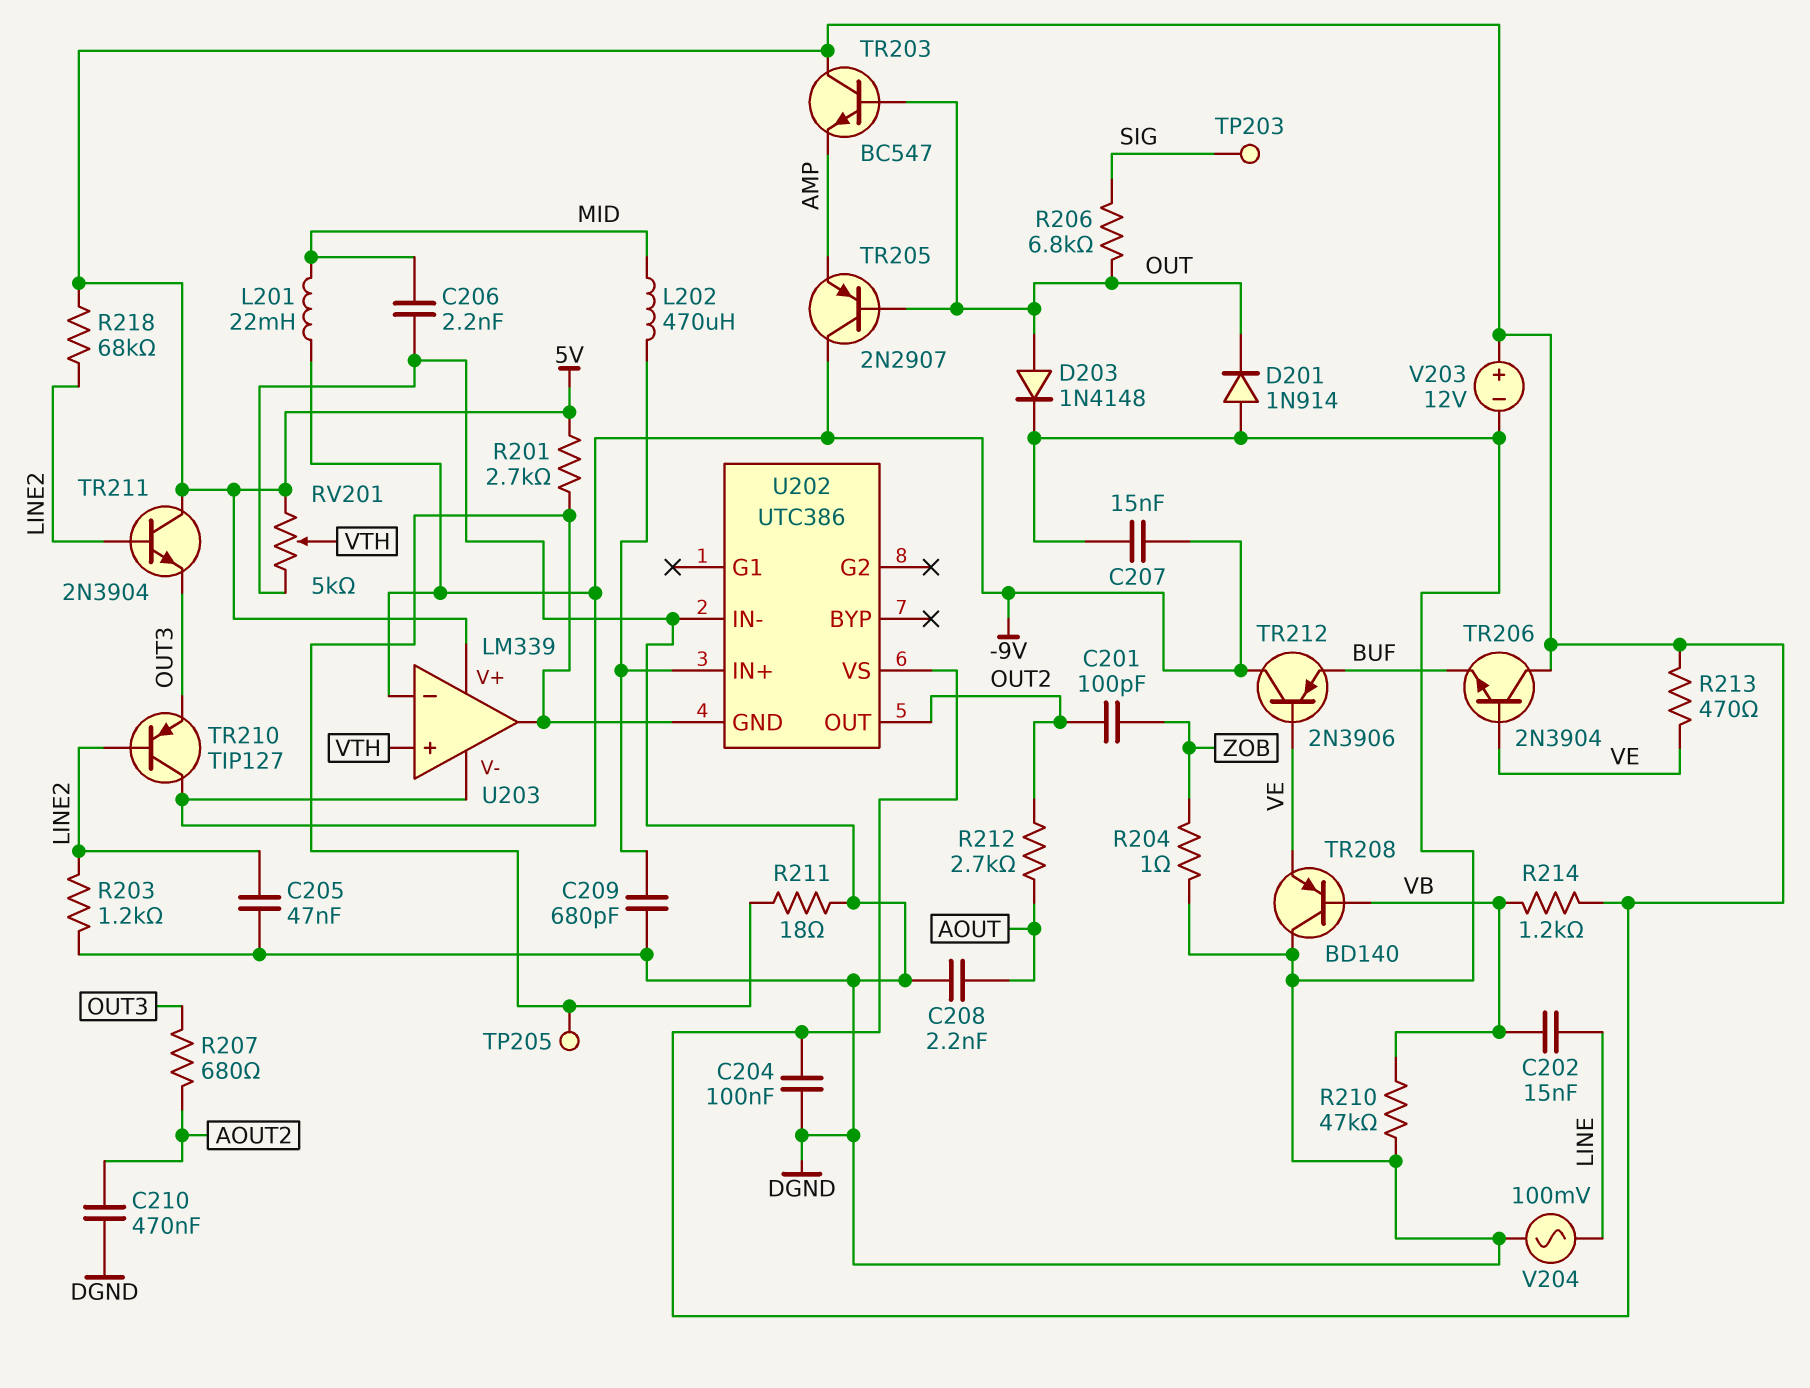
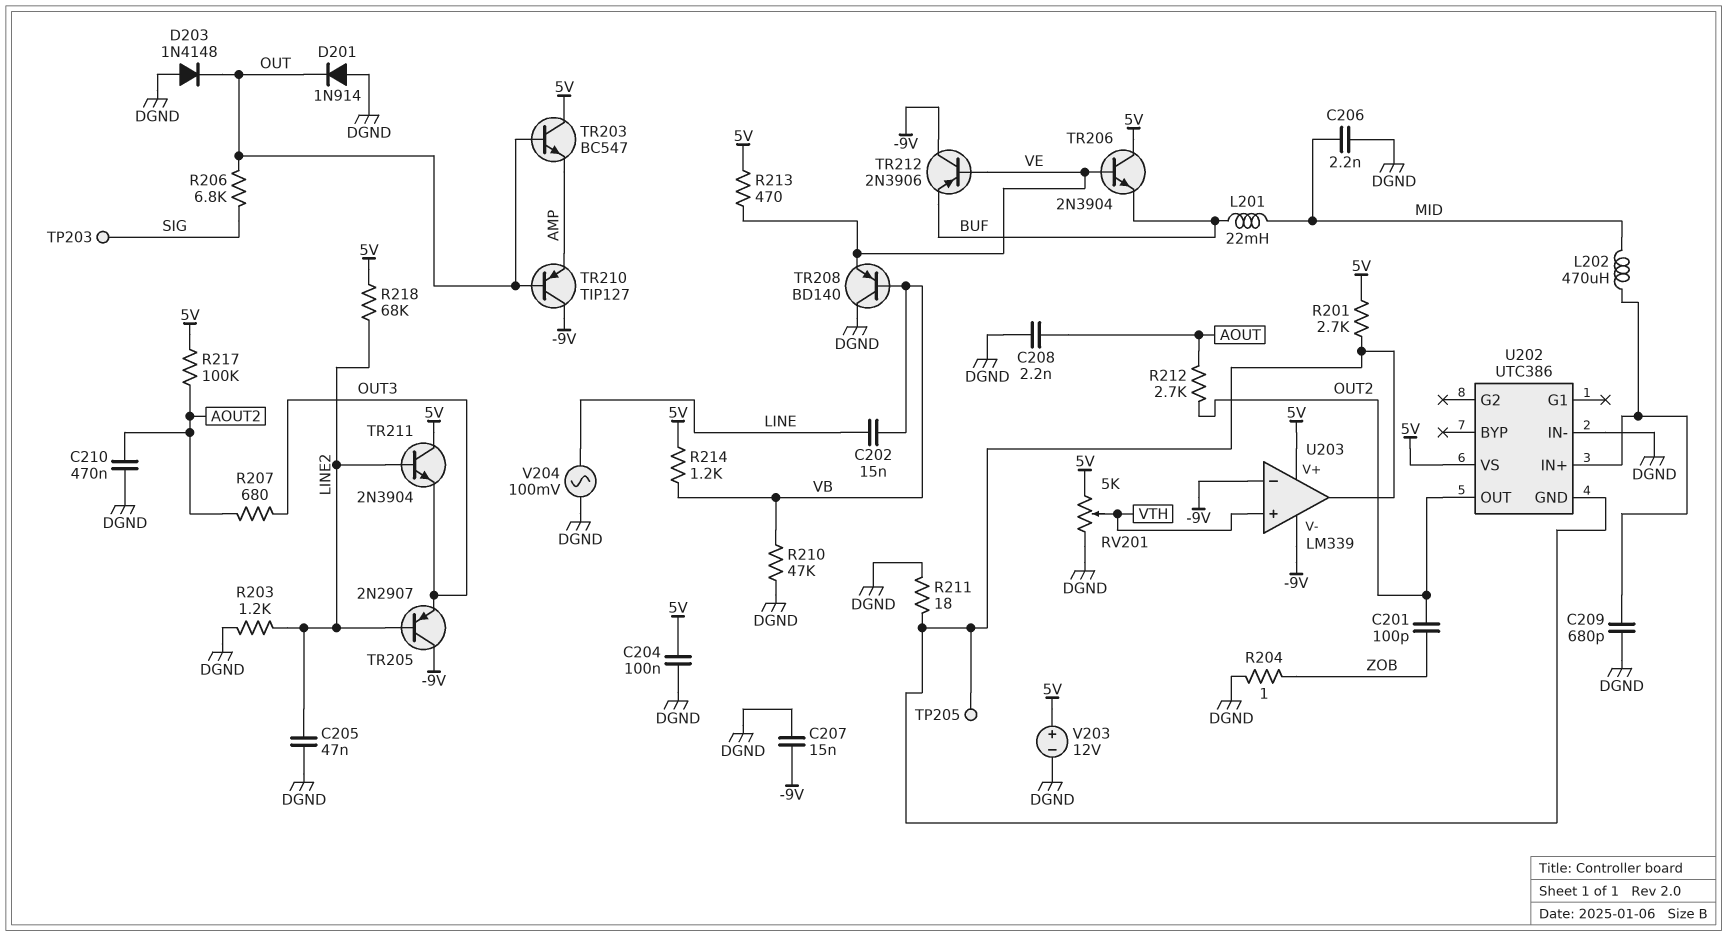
D203: diode 1N4148 (A OUT, K DGND) -> diode 1N4148 (A DGND, K OUT)
L201: 22mH (-9V, MID) -> 22mH (BUF, MID)
R217: none -> 100k (5V, AOUT2)
TR205: PNP 2N2907 (B OUT, C -9V, E AMP) -> PNP 2N2907 (B LINE2, C -9V, E OUT3)
TR210: PNP TIP127 (B LINE2, C -9V, E OUT3) -> PNP TIP127 (B OUT, C -9V, E AMP)

